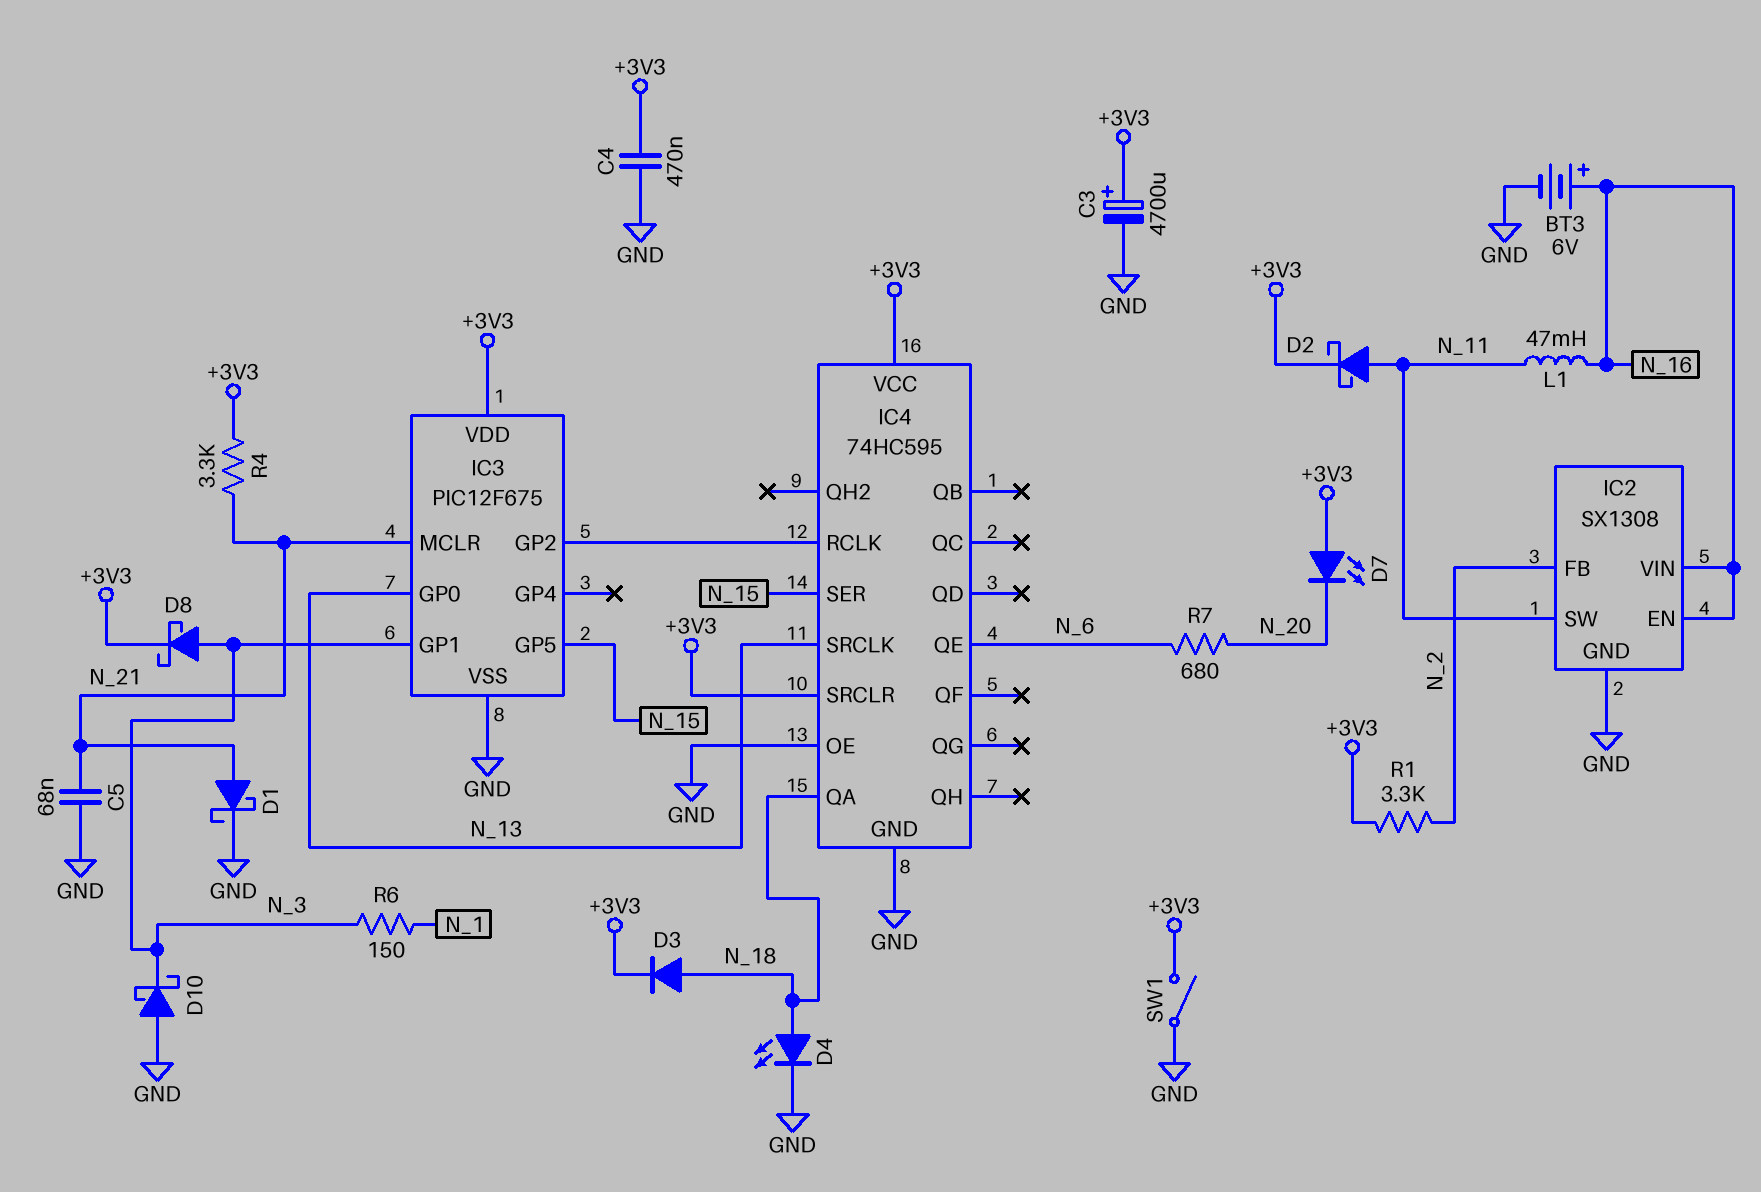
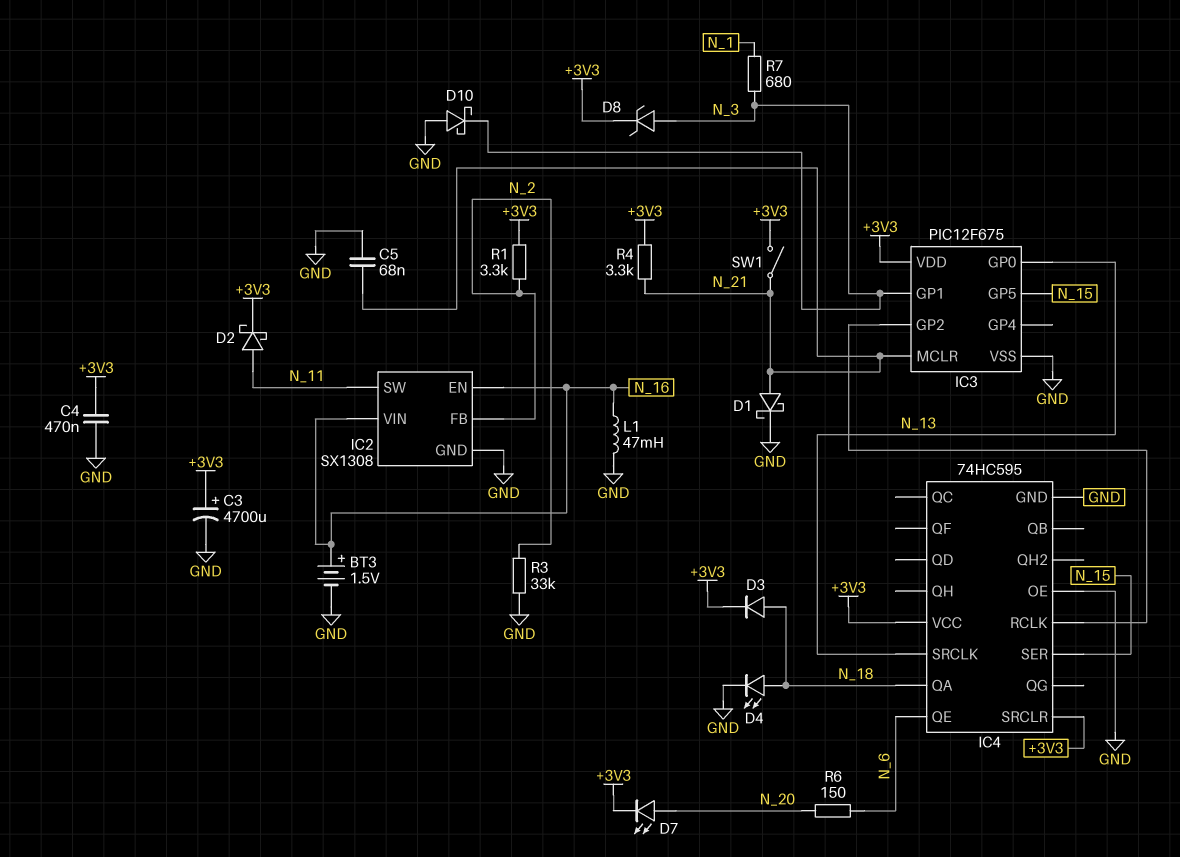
BT3: 6V (plus N_16, minus GND) -> 1.5V (plus N_16, minus GND)
D7: LED (A +3V3, K N_20) -> LED (A N_20, K +3V3)
D8: schottky (A N_3, K +3V3) -> zener (A N_3, K +3V3)
L1: 47mH (N_11, N_16) -> 47mH (GND, N_16)
R3: none -> 33k (GND, N_2)
R6: 150 (N_1, N_3) -> 150 (N_6, N_20)
R7: 680 (N_6, N_20) -> 680 (N_1, N_3)
SW1: switch (+3V3, GND) -> switch (+3V3, N_21)

